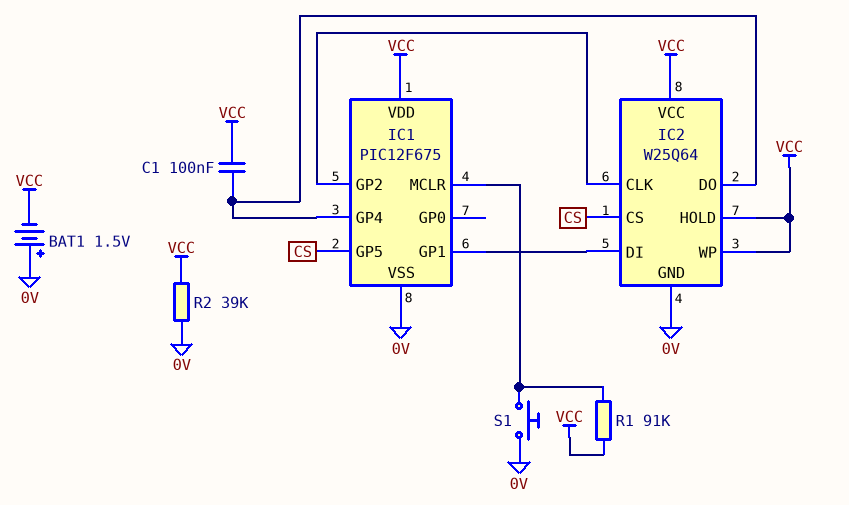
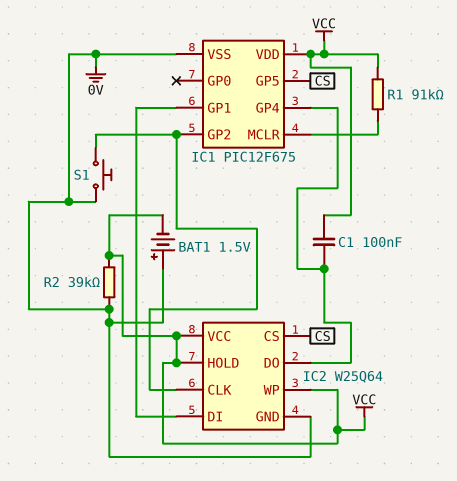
S1: button (0V, IC1/MCLR) -> button (0V, IC1/GP2)

